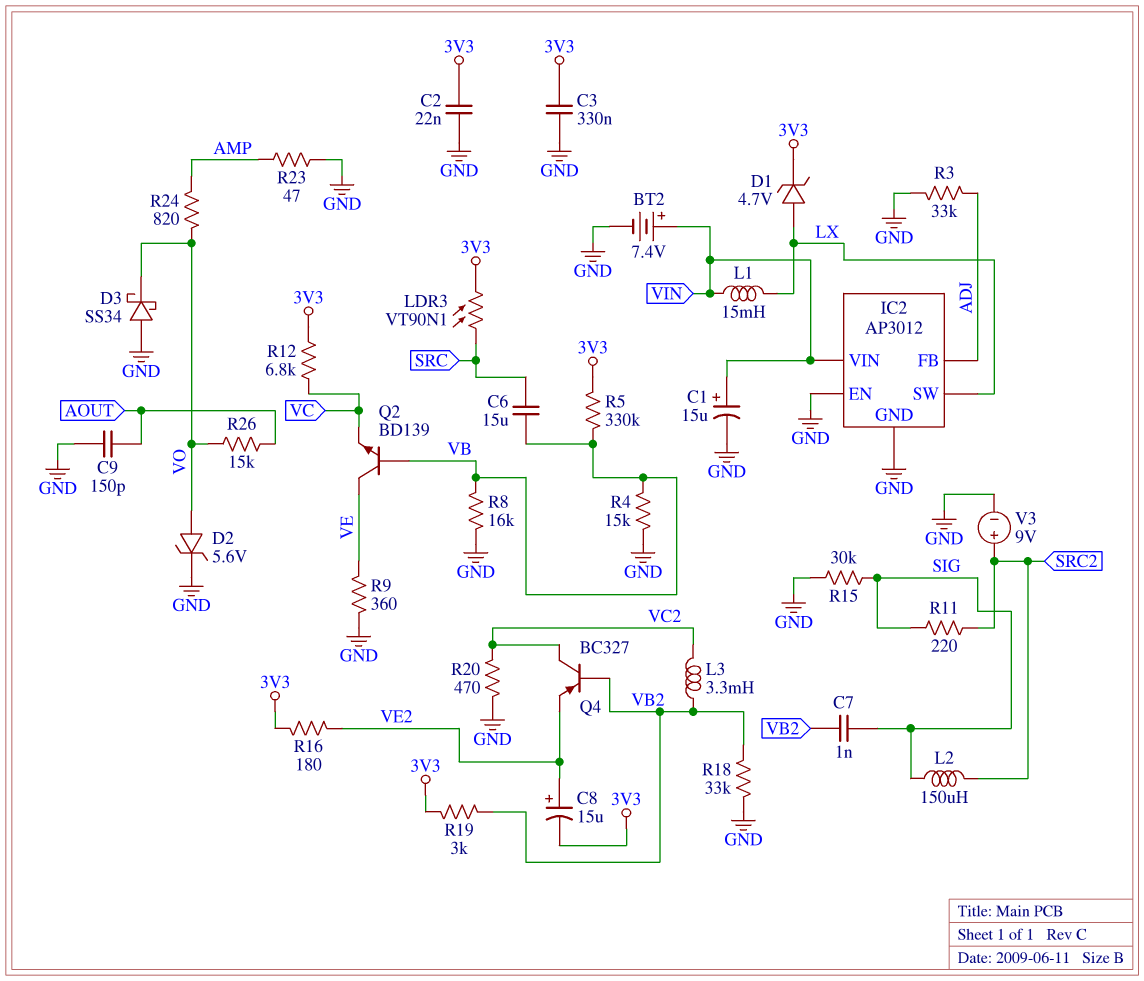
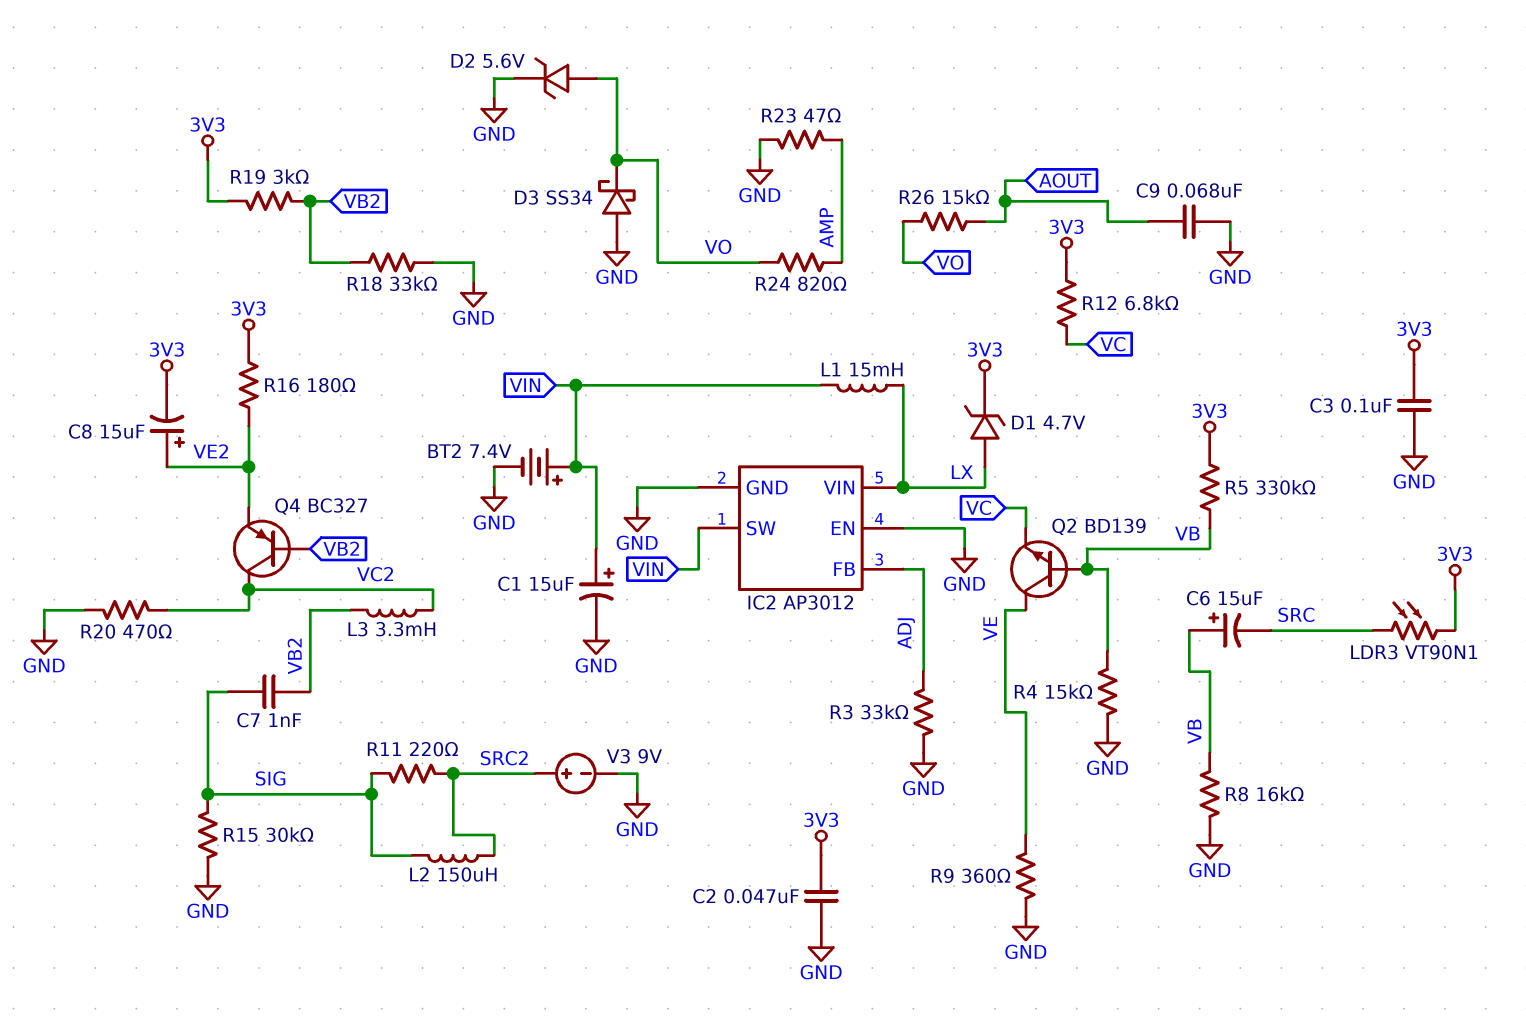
C2: 22nF (3V3, GND) -> 47nF (3V3, GND)
C3: 330nF (3V3, GND) -> 100nF (3V3, GND)
C6: 15uF (SRC, VB) -> 15uF (plus VB, minus SRC)
C9: 150pF (AOUT, GND) -> 68nF (AOUT, GND)
IC2 pin SW: LX -> VIN
IC2 pin VIN: VIN -> LX

